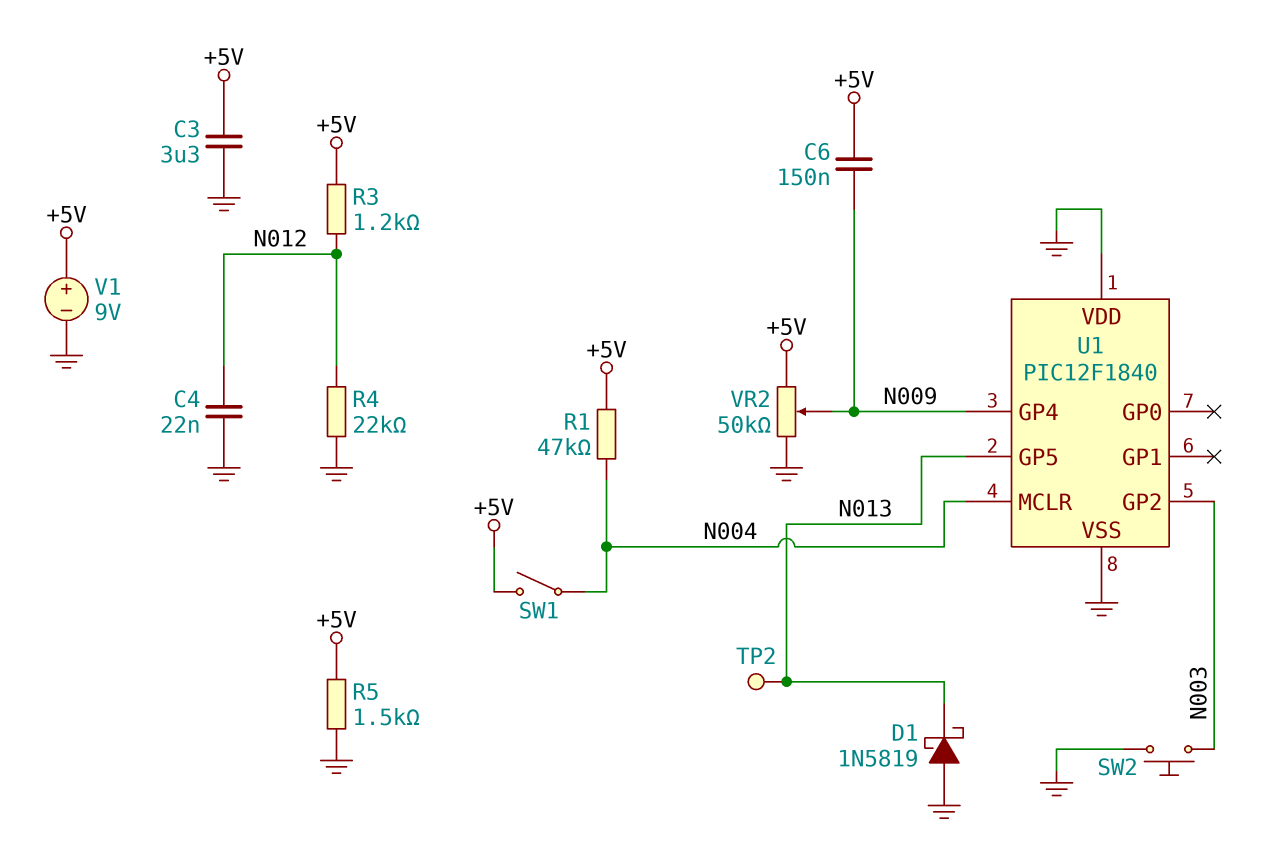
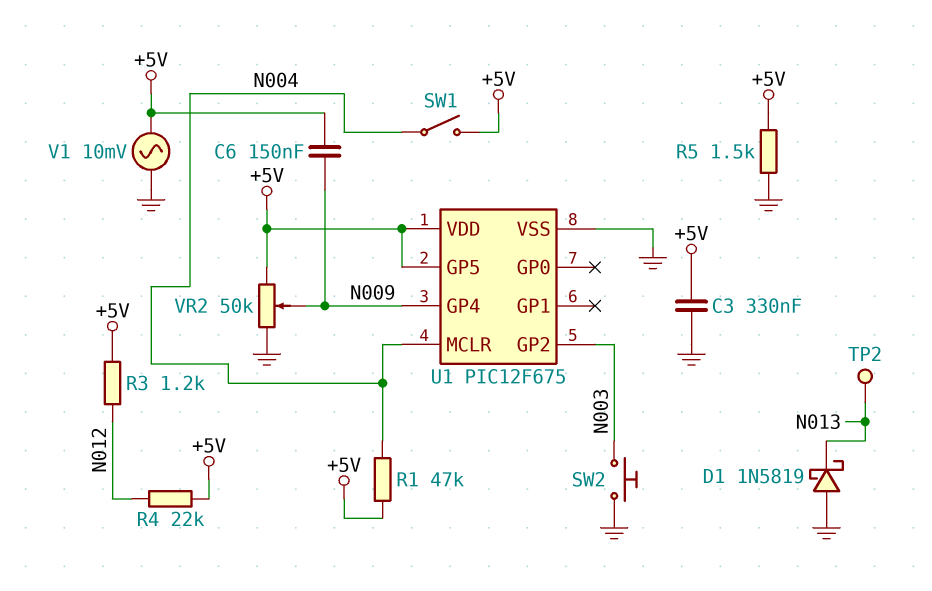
C3: 3.3uF (+5V, GND) -> 330nF (+5V, GND)
C4: 22nF (GND, N012) -> none
R4: 22k (GND, N012) -> 22k (+5V, N012)
U1: PIC12F1840 -> PIC12F675
U1 pin GP5: N013 -> +5V
U1 pin VDD: GND -> +5V
V1: 9V (plus +5V, minus GND) -> AC 10mV (+5V, GND)

